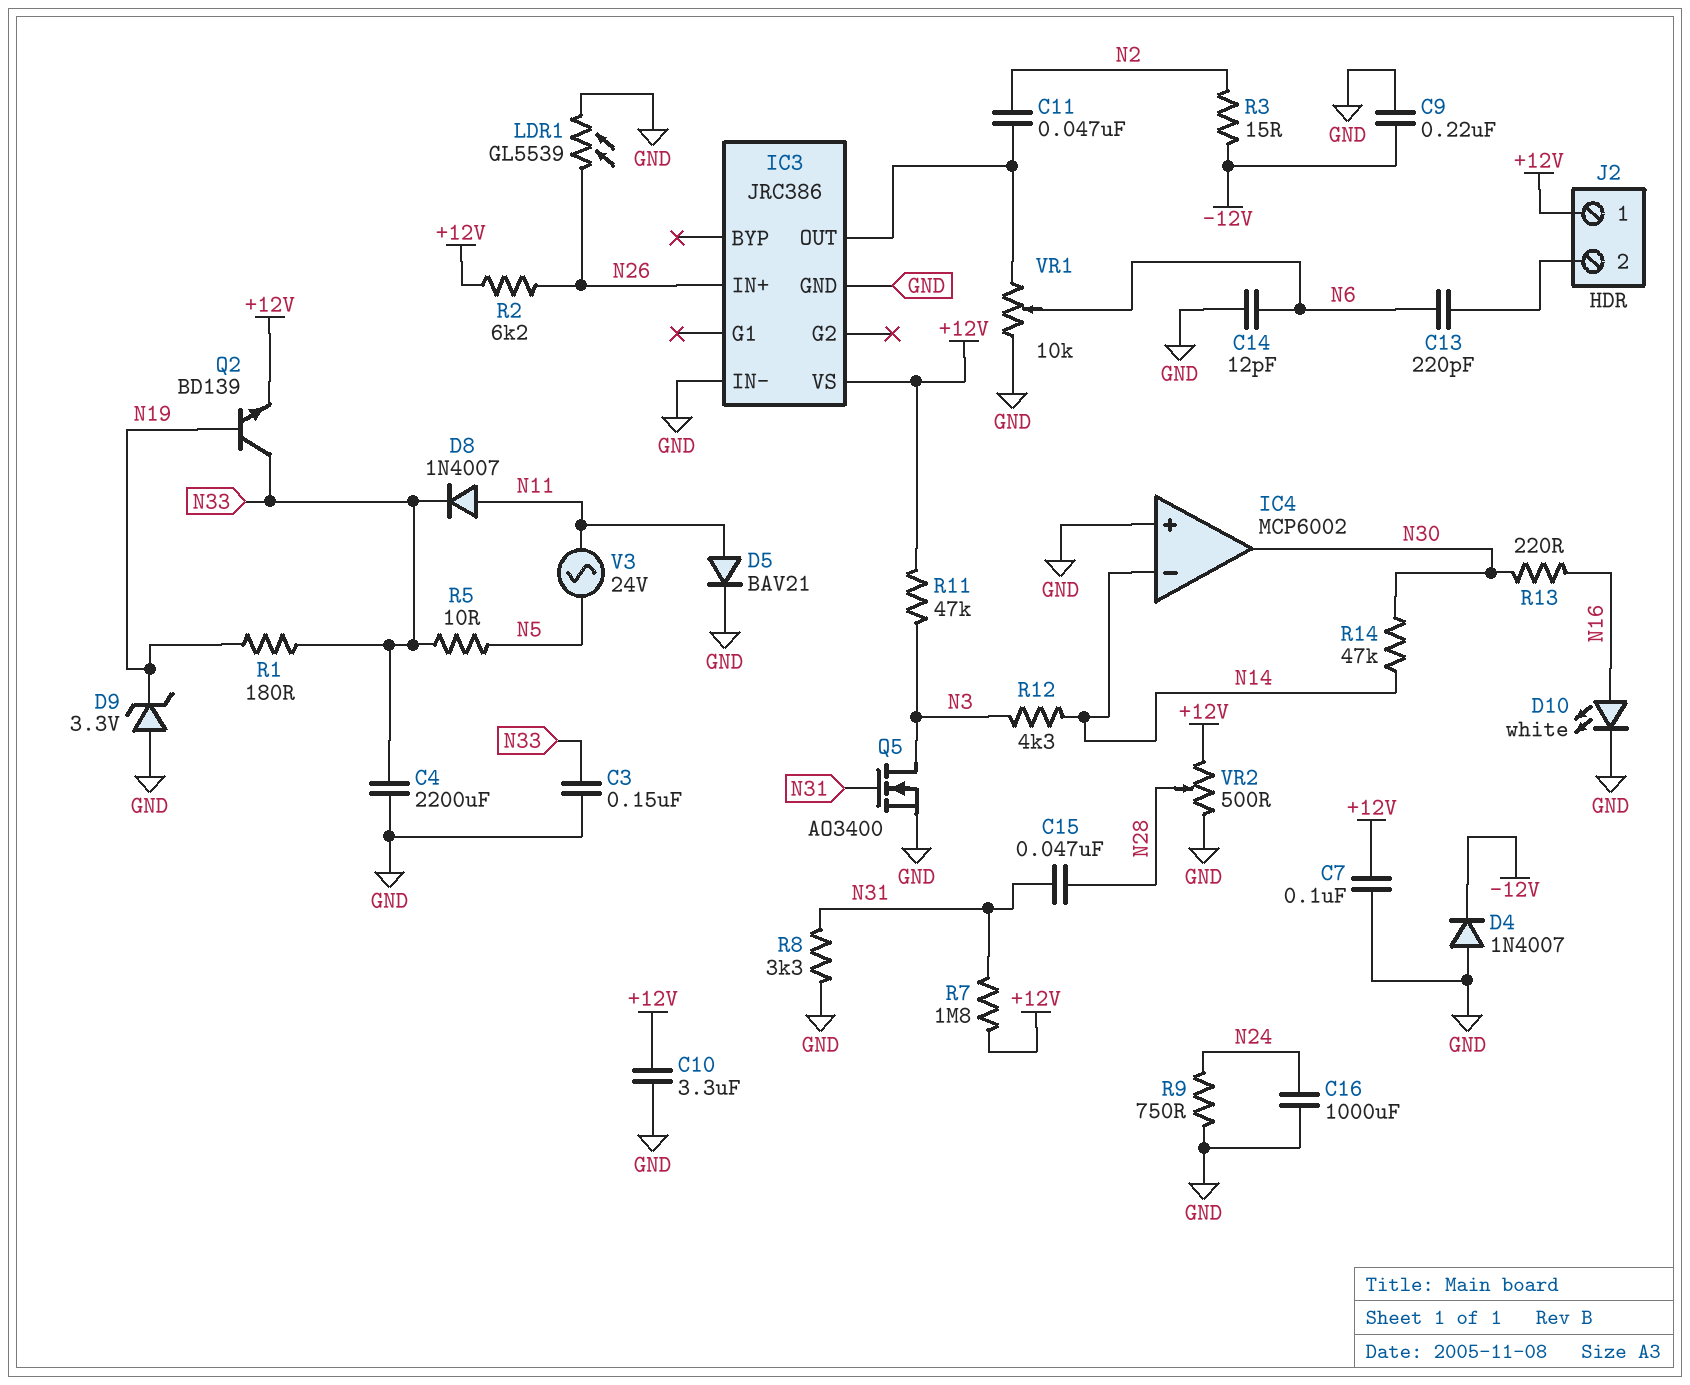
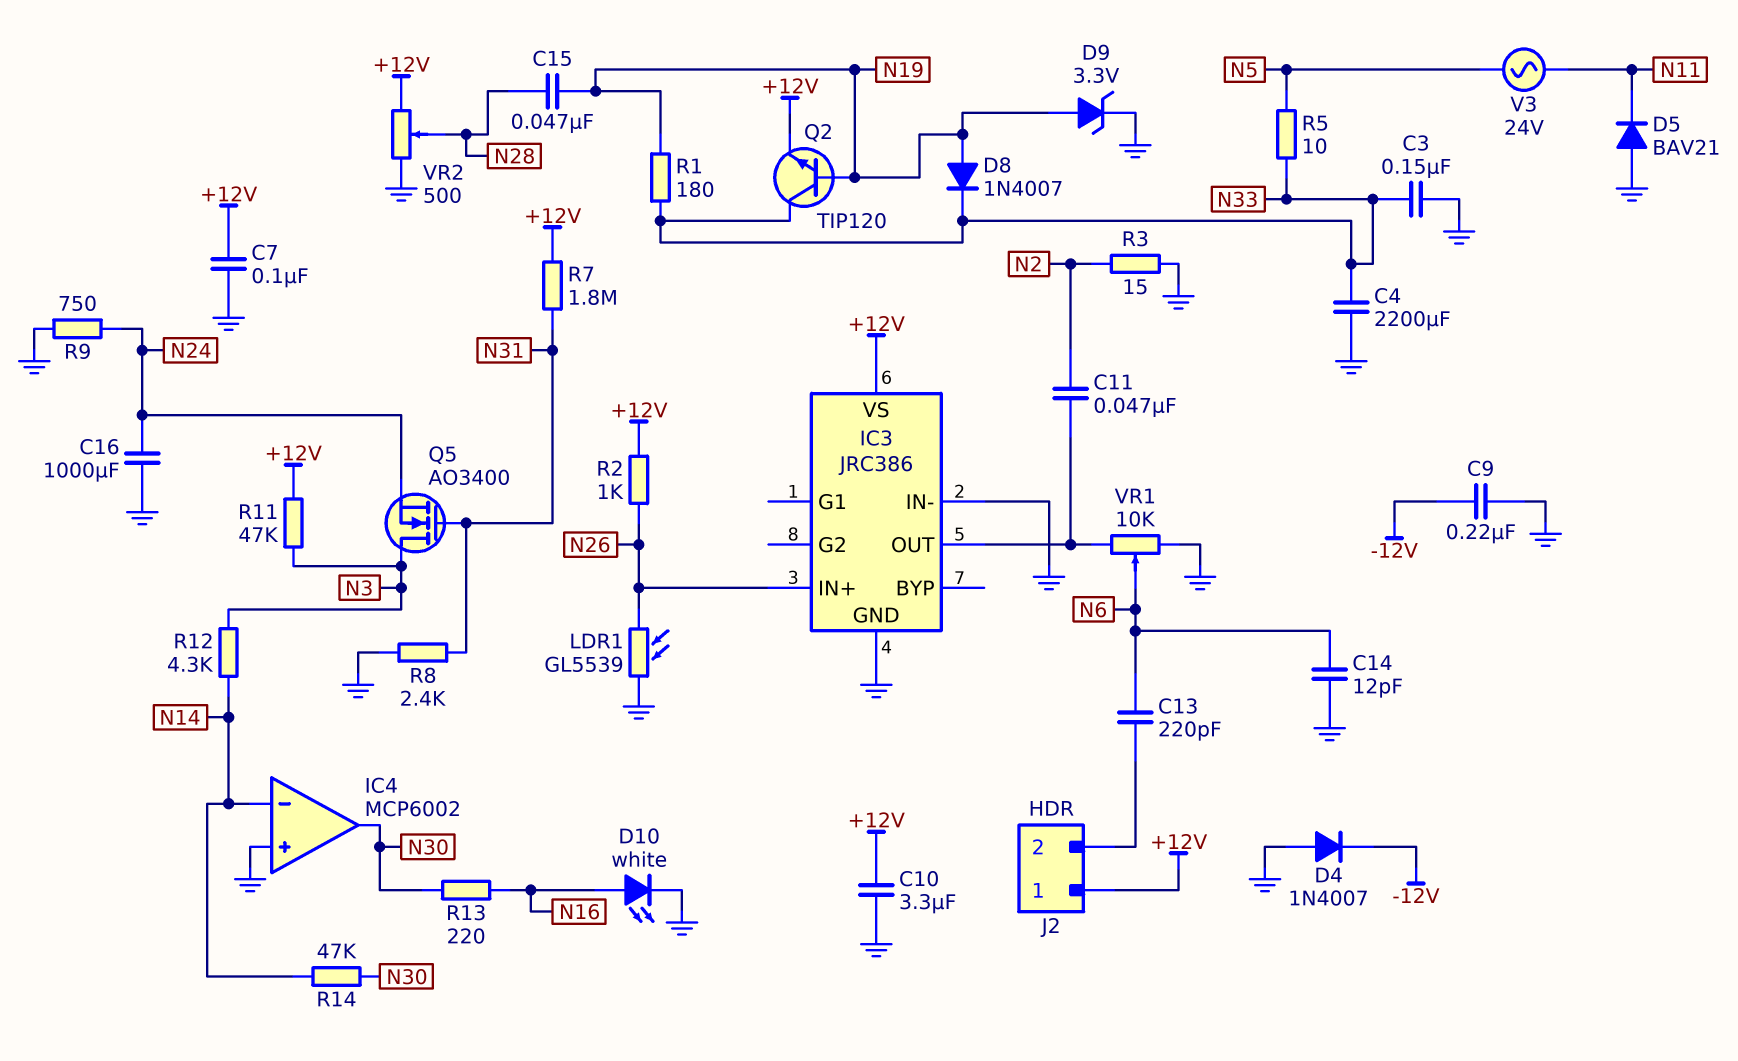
C15: 47nF (N28, N31) -> 47nF (N19, N28)
D5: diode BAV21 (A N11, K GND) -> diode BAV21 (A GND, K N11)
D8: diode 1N4007 (A N11, K N33) -> diode 1N4007 (A N19, K N33)
D9: zener 3.3V (A GND, K N19) -> zener 3.3V (A N19, K GND)
Q2: NPN BD139 (B N19, C N33, E +12V) -> NPN TIP120 (B N19, C N33, E +12V)
Q5: NMOS AO3400 (G N31, D N3, S GND) -> NMOS AO3400 (G N31, D N3, S N24)
R2: 6.2k (+12V, N26) -> 1k (+12V, N26)
R3: 15 (-12V, N2) -> 15 (GND, N2)
R8: 3.3k (GND, N31) -> 2.4k (GND, N31)

